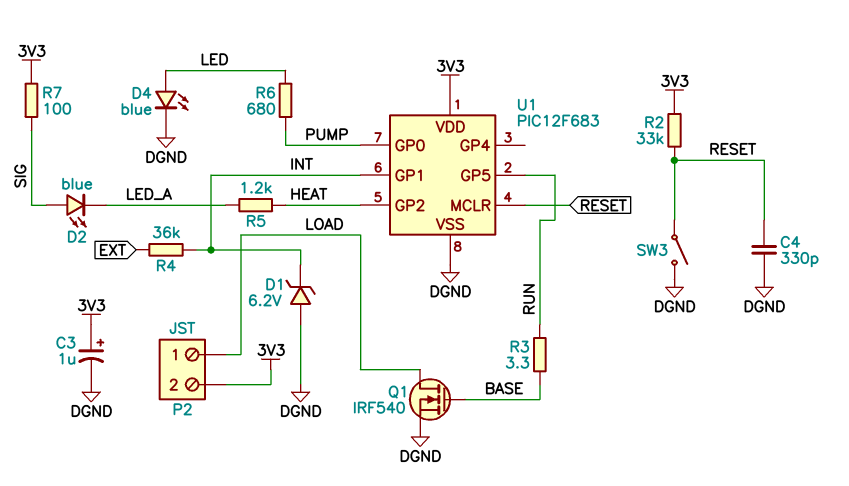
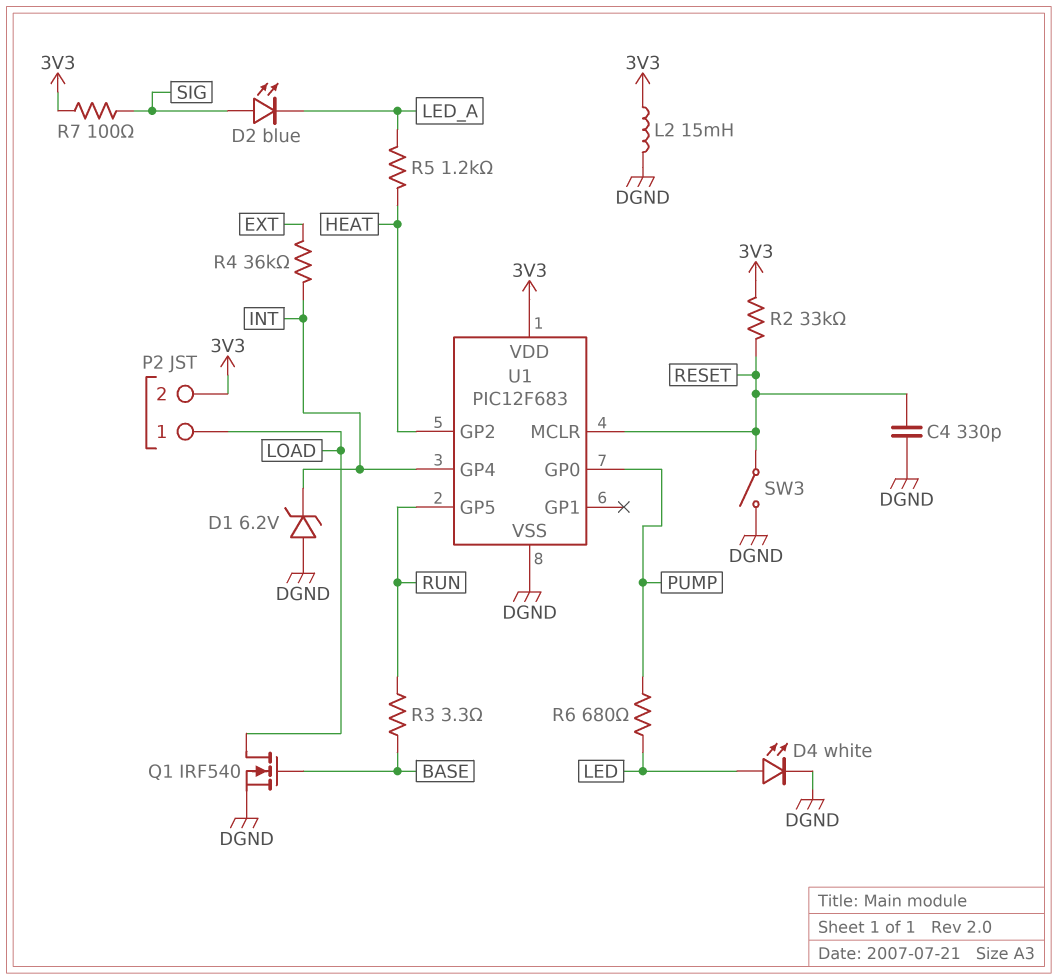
C3: 1uF (plus 3V3, minus DGND) -> none
D4: LED blue (A LED, K DGND) -> LED white (A LED, K DGND)
L2: none -> 15mH (3V3, DGND)
U1 pin GP1: INT -> none
U1 pin GP4: none -> INT

